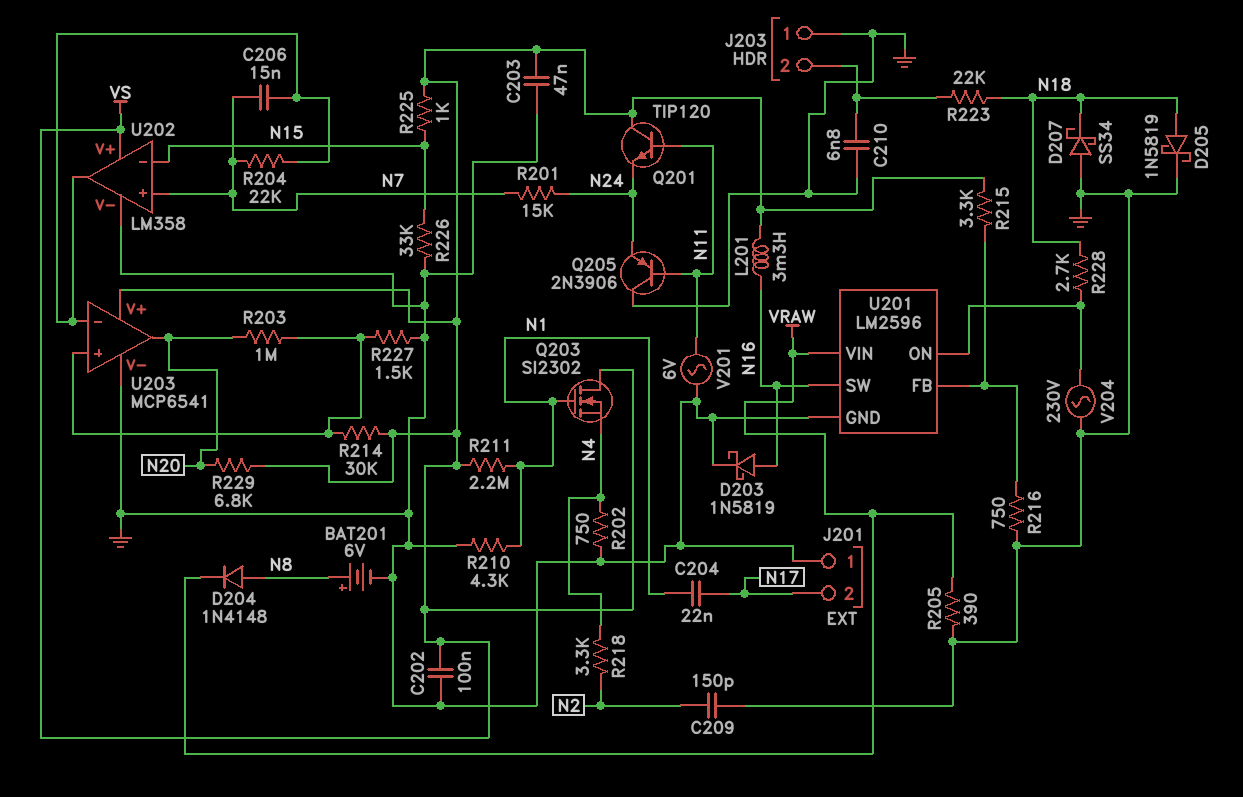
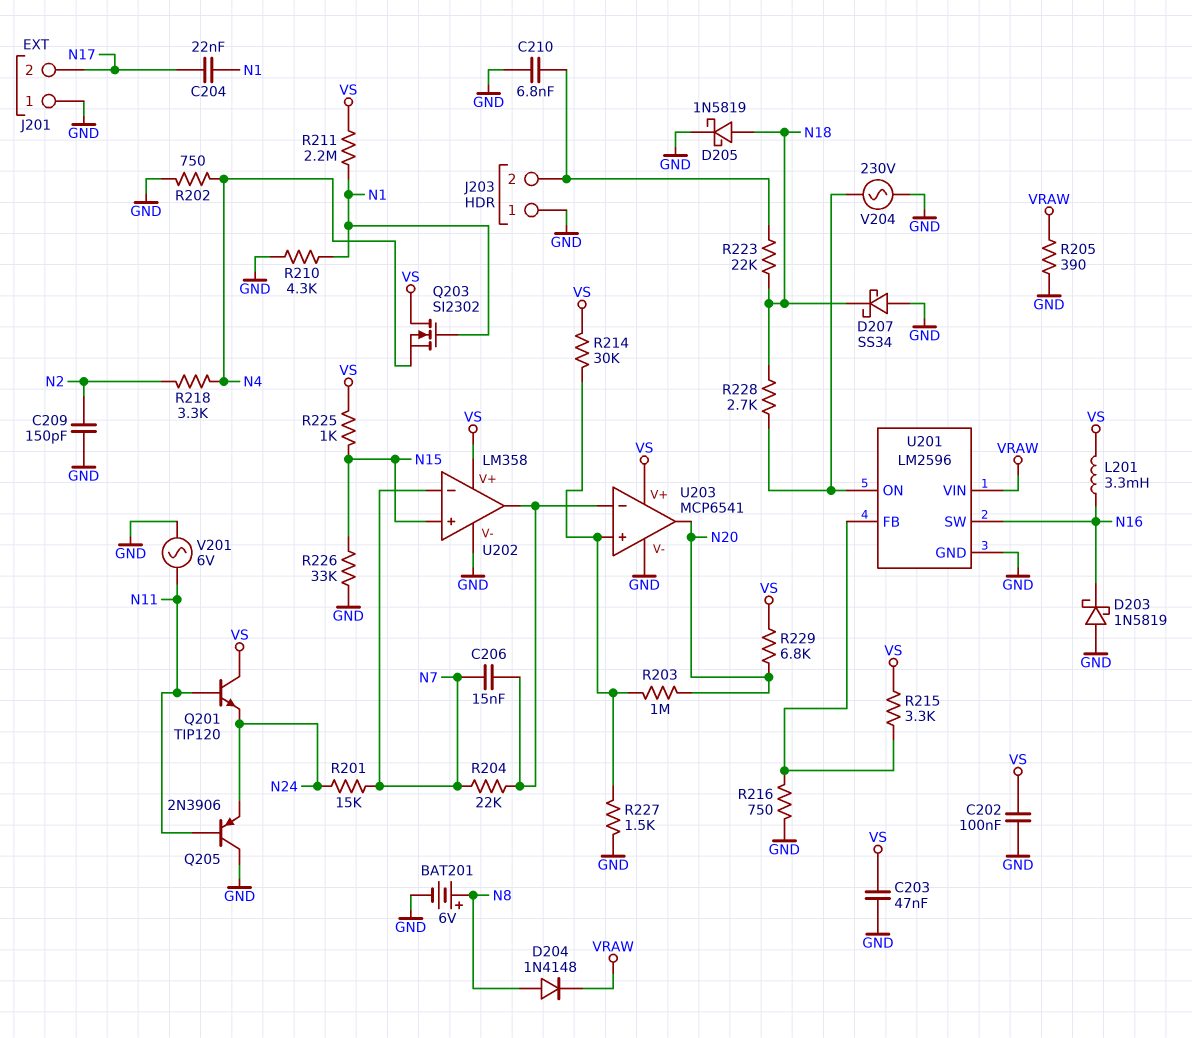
D203: schottky 1N5819 (A N16, K GND) -> schottky 1N5819 (A GND, K N16)
U202 pin in+: N7 -> N15
U202 pin in-: N15 -> N7

